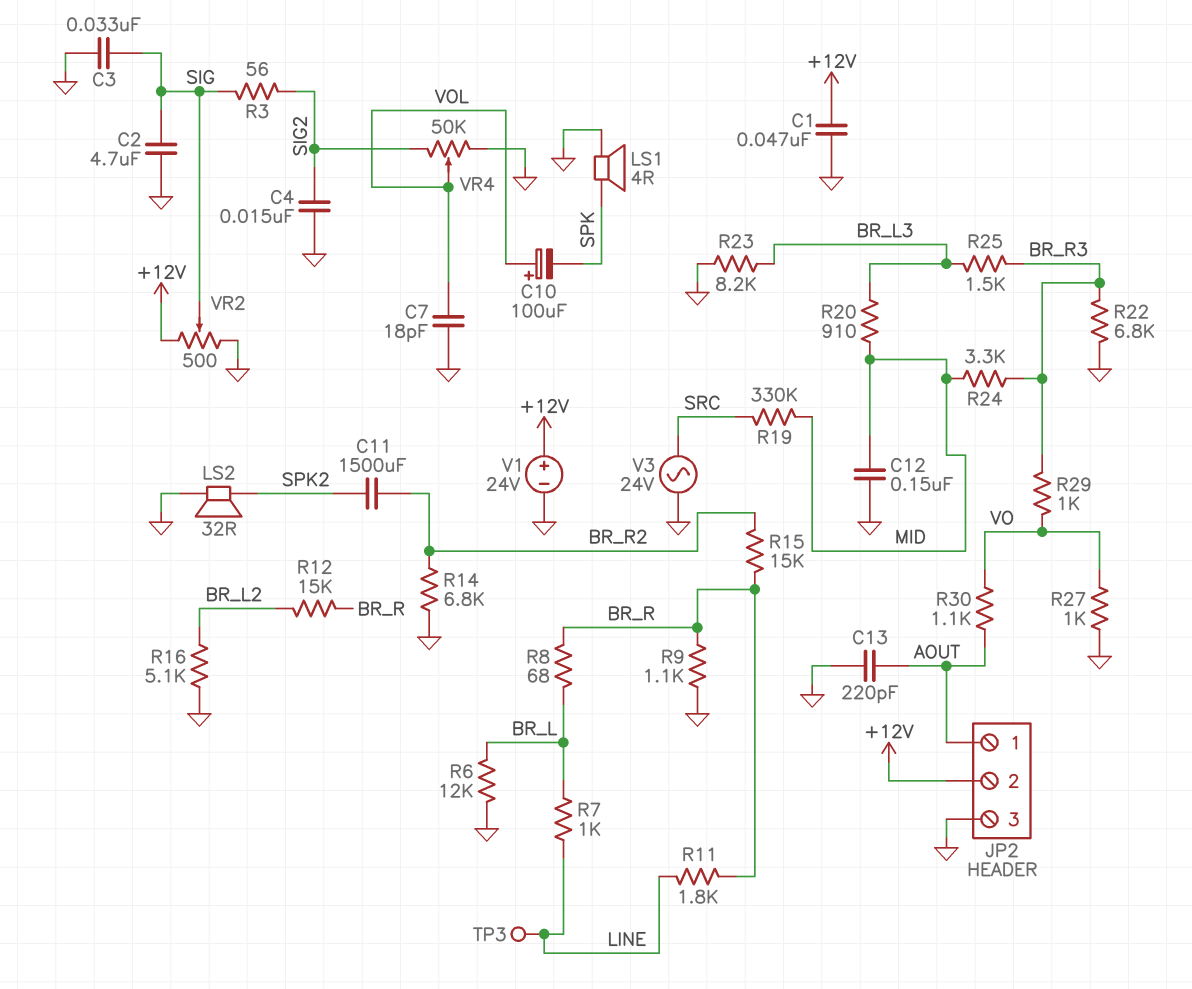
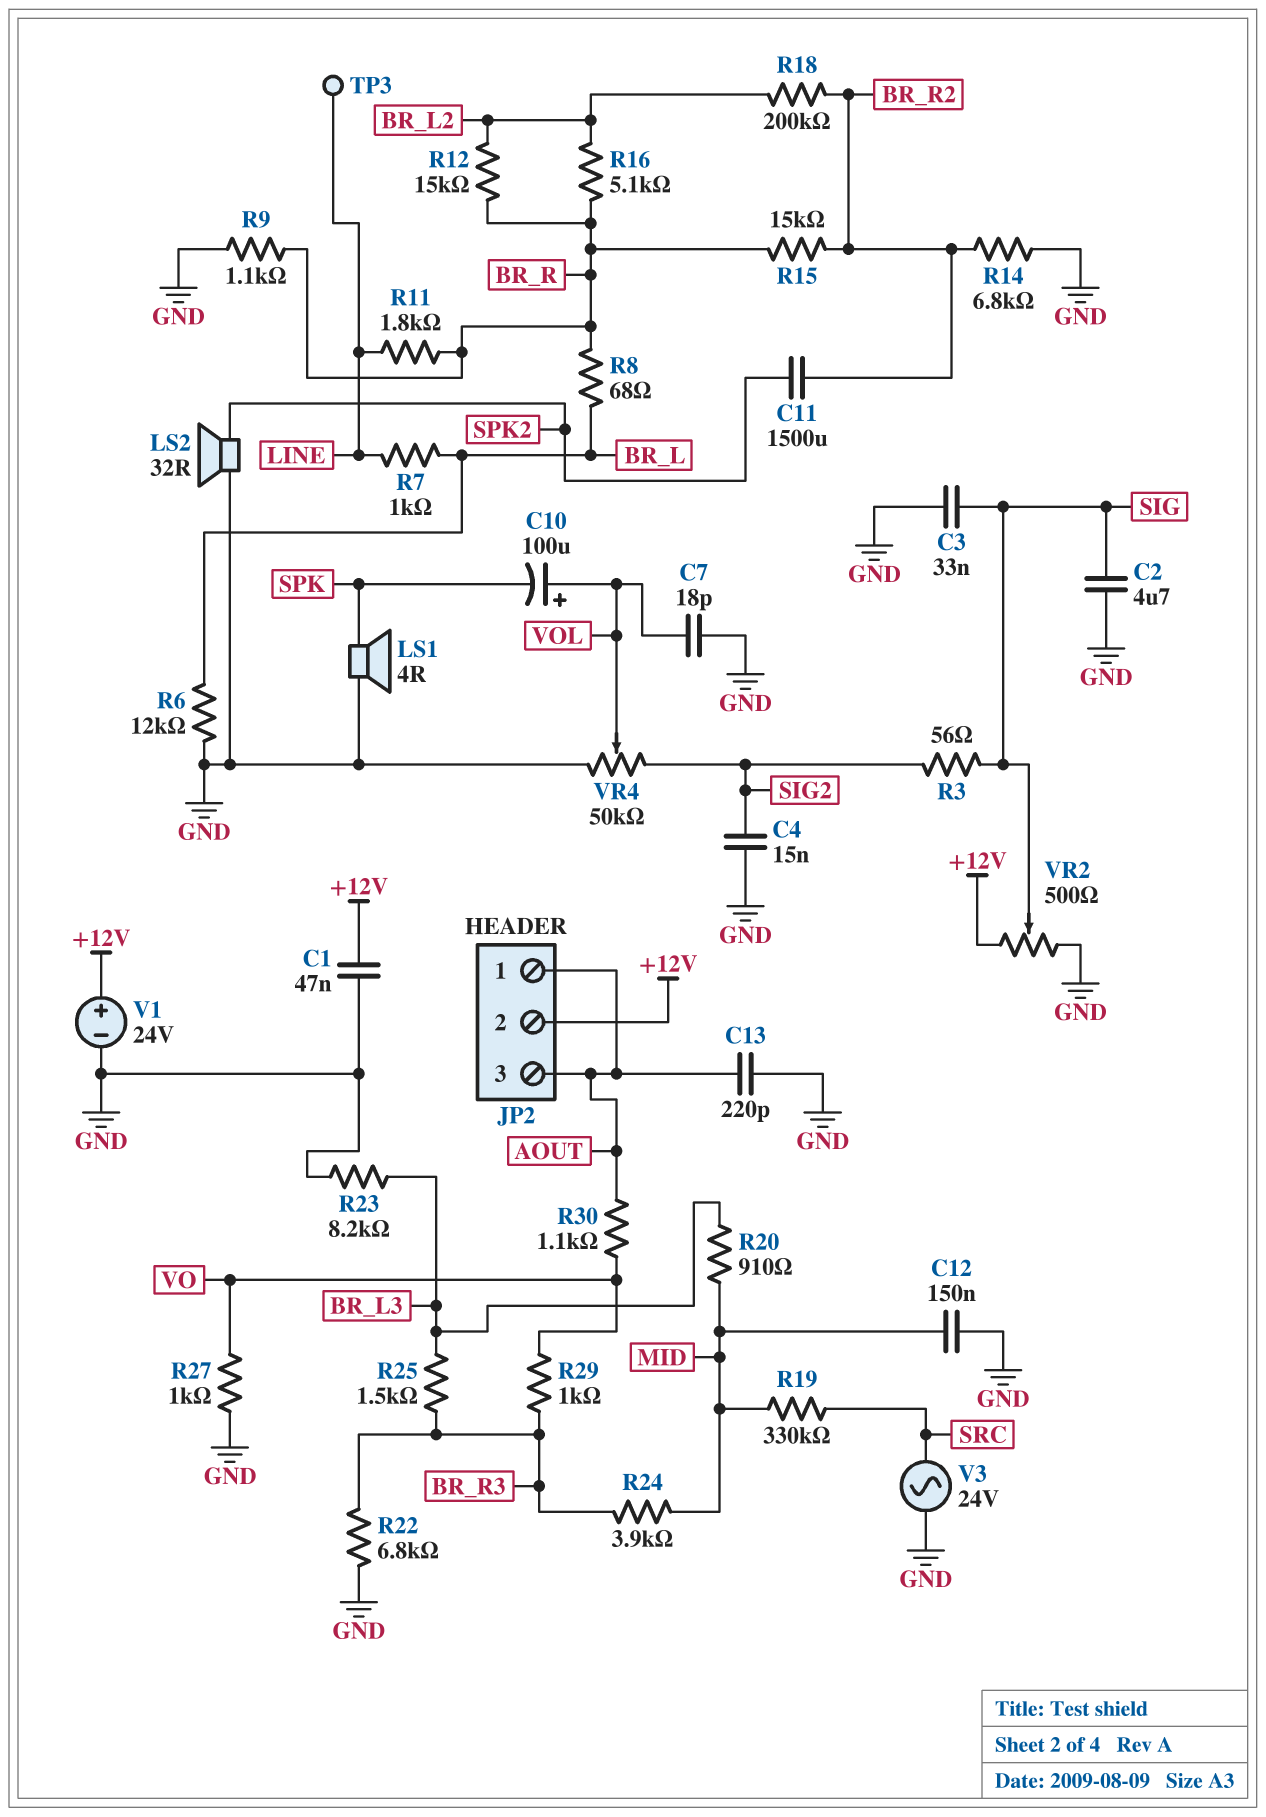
JP2 pin 3: GND -> AOUT
R16: 5.1k (BR_L2, GND) -> 5.1k (BR_L2, BR_R)
R18: none -> 200k (BR_L2, BR_R2)
R24: 3.3k (BR_R3, MID) -> 3.9k (BR_R3, MID)

